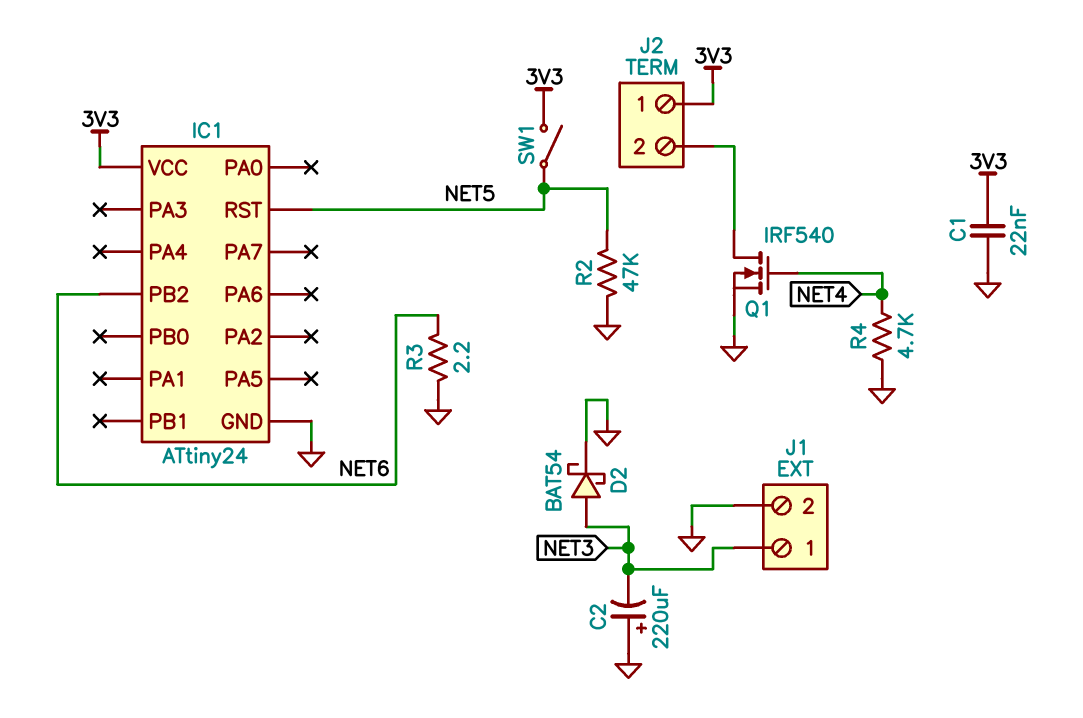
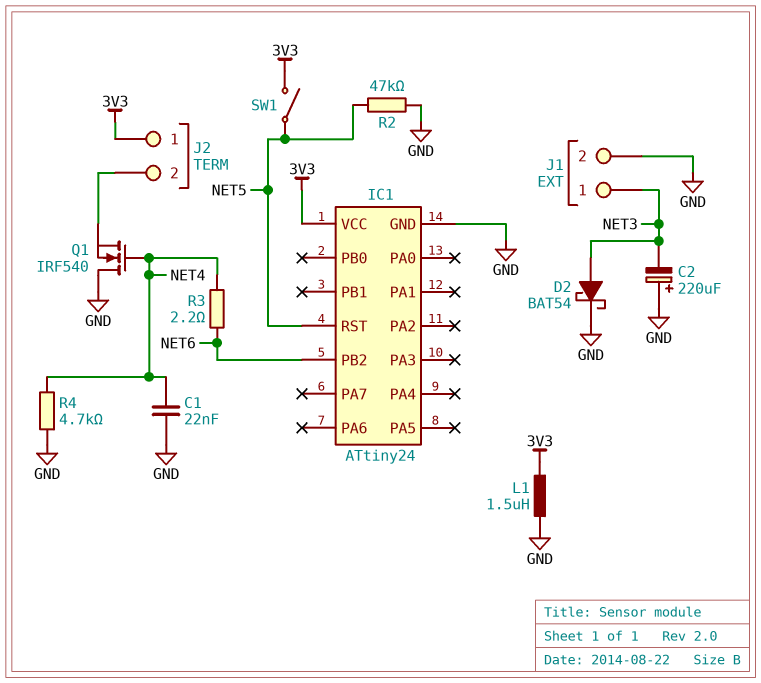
C1: 22nF (3V3, GND) -> 22nF (GND, NET4)
L1: none -> 1.5uH (3V3, GND)
Q1: NMOS IRF540 (G NET4, D J2/2, S GND) -> NMOS IRF540 (G NET4, D GND, S J2/2)
R3: 2.2 (GND, NET6) -> 2.2 (NET4, NET6)

